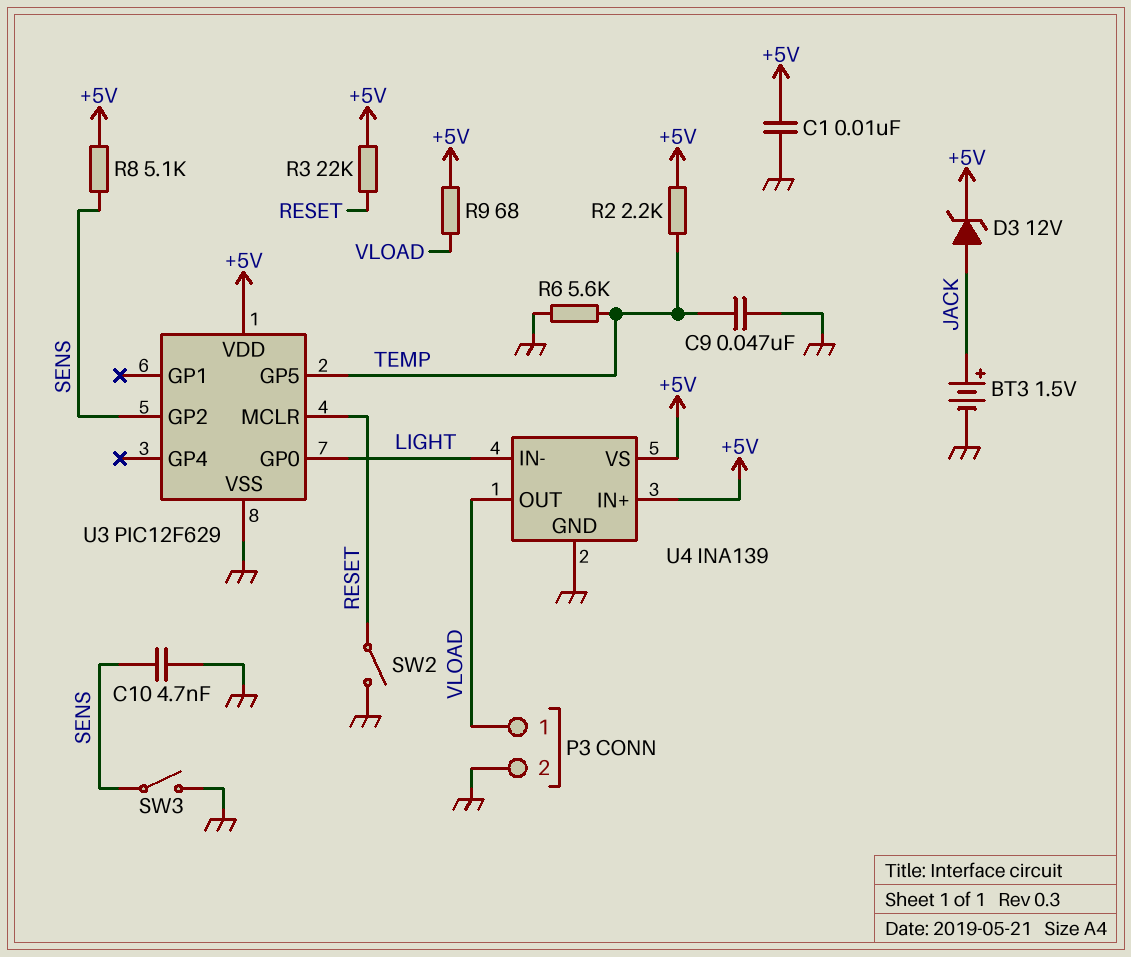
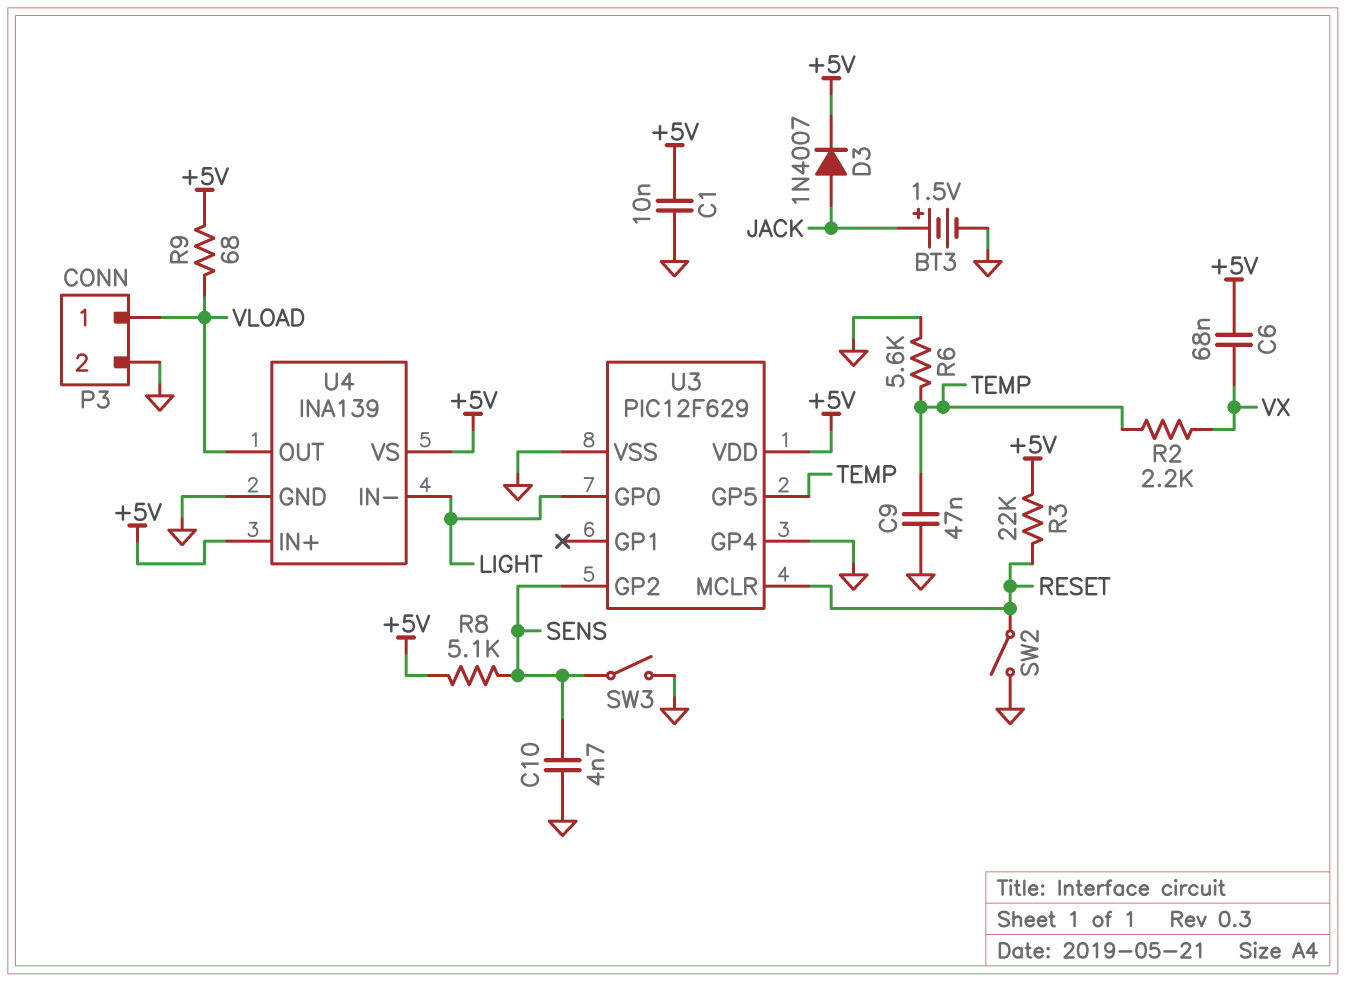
C6: none -> 68nF (+5V, VX)
D3: zener 12V (A JACK, K +5V) -> diode 1N4007 (A JACK, K +5V)
R2: 2.2k (+5V, TEMP) -> 2.2k (TEMP, VX)
U3 pin GP4: none -> GND

